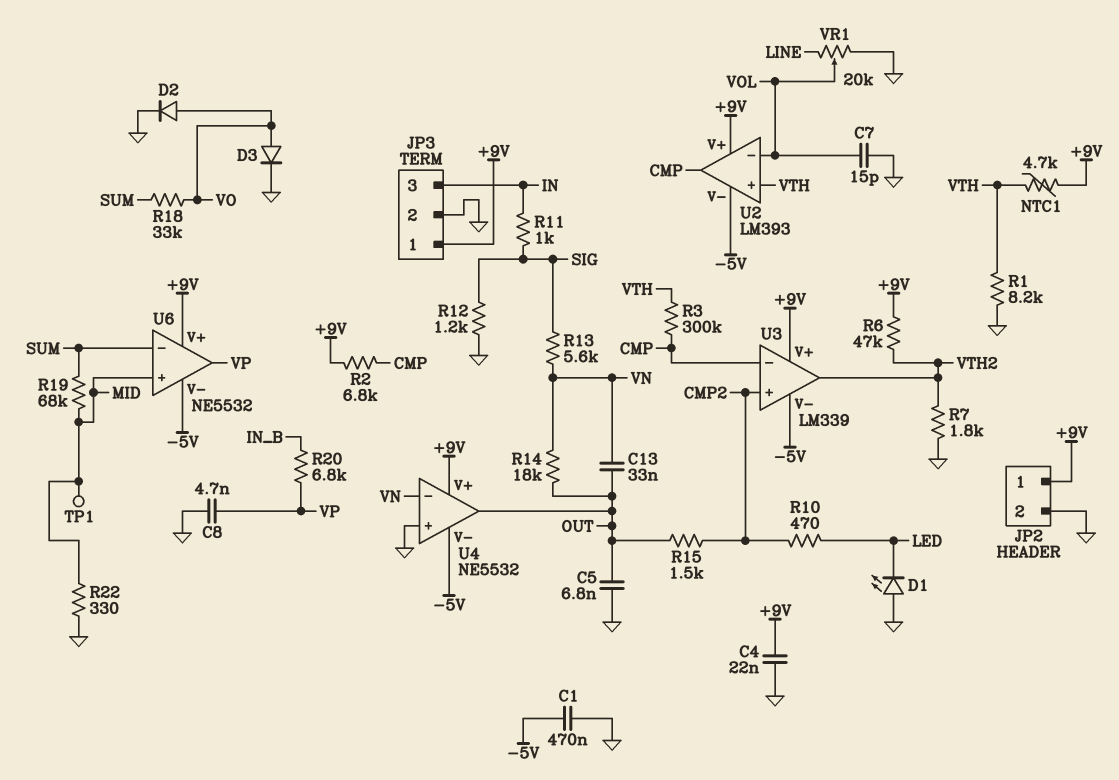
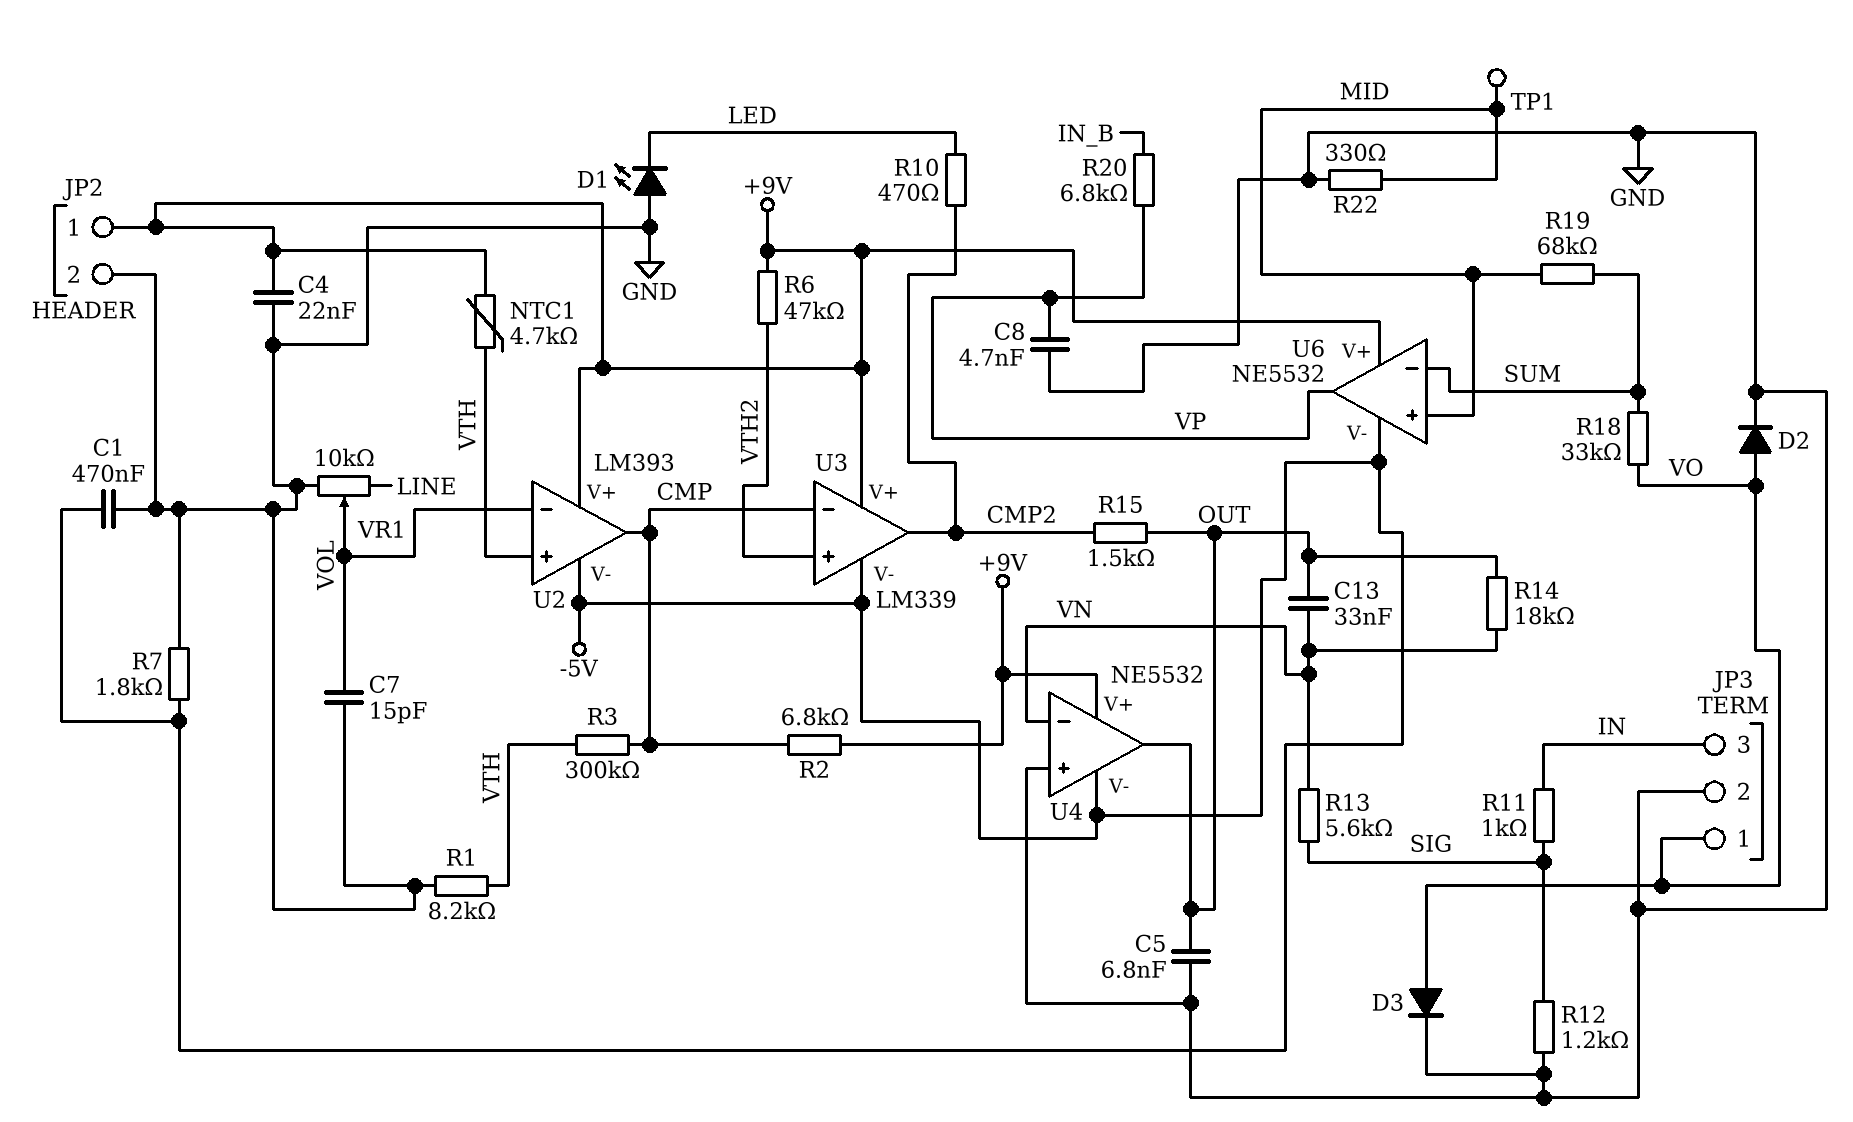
JP3 pin 1: +9V -> VO
R7: 1.8k (GND, VTH2) -> 1.8k (-5V, GND)
U3 pin in+: CMP2 -> VTH2
U3 pin out: VTH2 -> CMP2
VR1: 20k (GND, LINE, wiper VOL) -> 10k (GND, LINE, wiper VOL)

